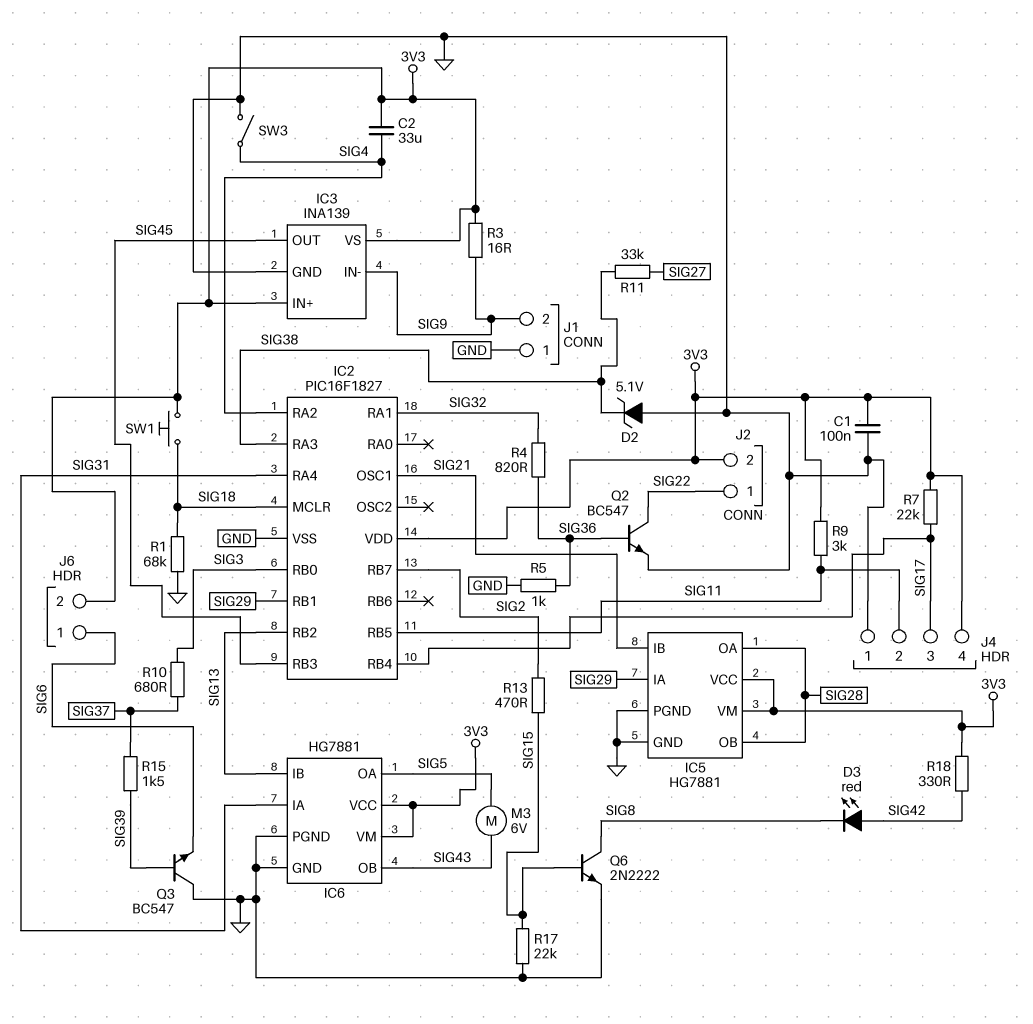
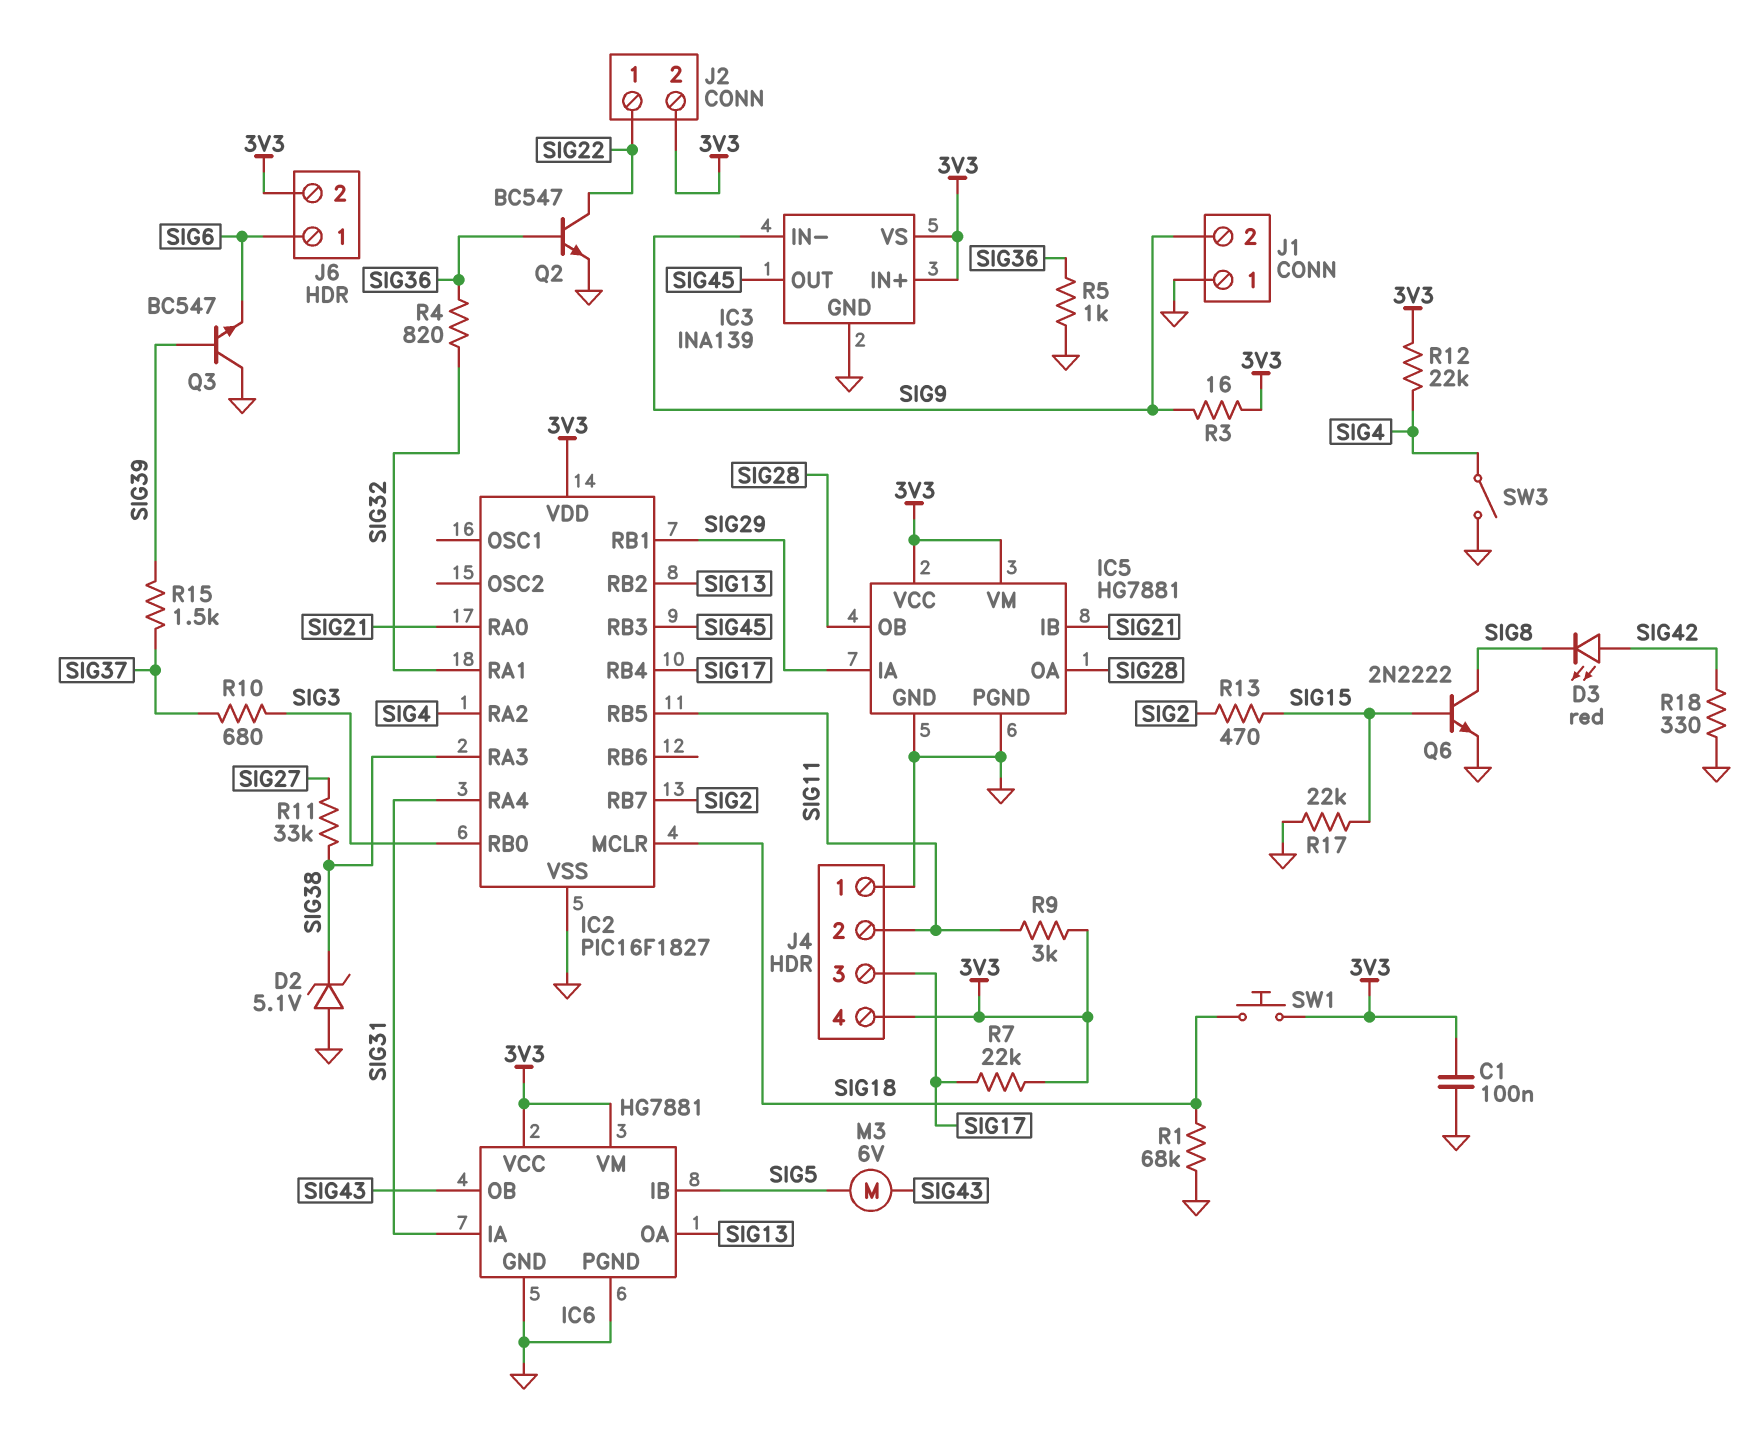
C2: 33uF (3V3, SIG4) -> none
IC2 pin OSC1: SIG21 -> none
IC2 pin RA0: none -> SIG21
IC6 pin IB: SIG13 -> SIG5
IC6 pin OA: SIG5 -> SIG13
R12: none -> 22k (3V3, SIG4)
R18: 330 (3V3, SIG42) -> 330 (GND, SIG42)

